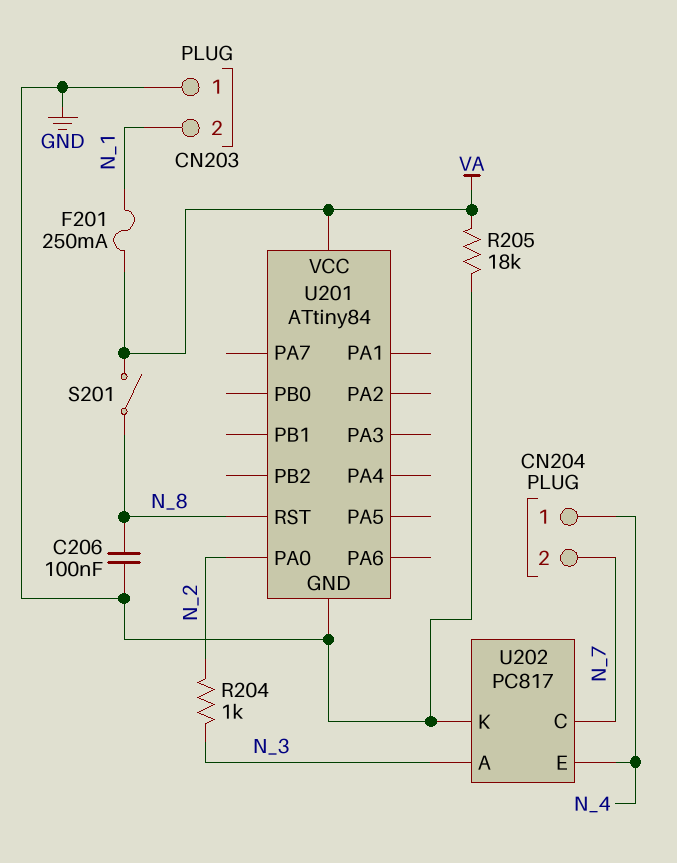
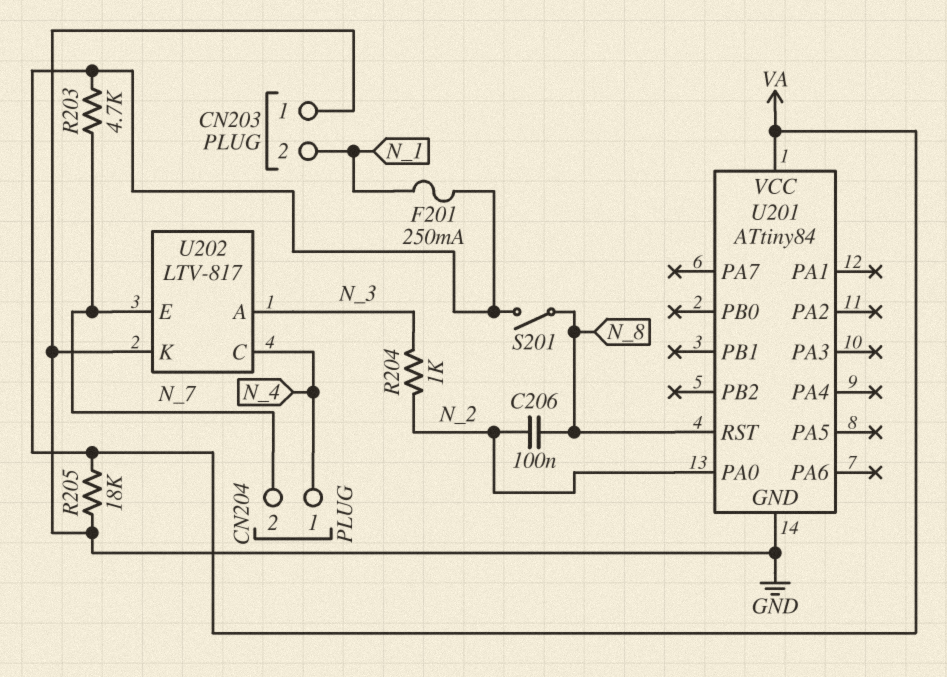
C206: 100nF (GND, N_8) -> 100nF (N_2, N_8)
R203: none -> 4.7k (N_7, VA)
U202: PC817 -> LTV-817
U202 pin C: N_7 -> N_4
U202 pin E: N_4 -> N_7

